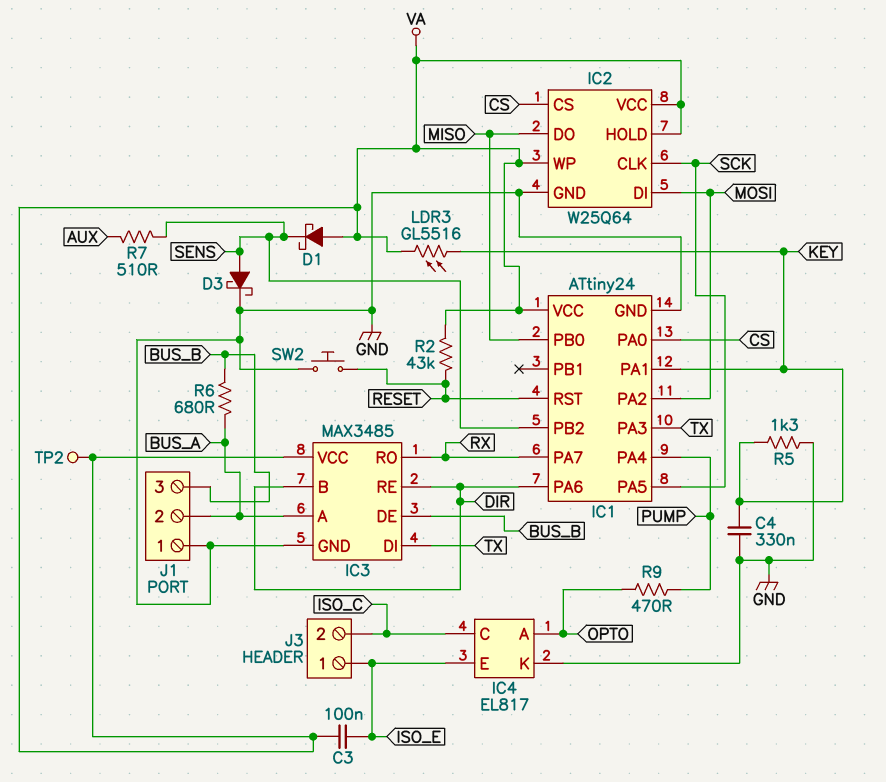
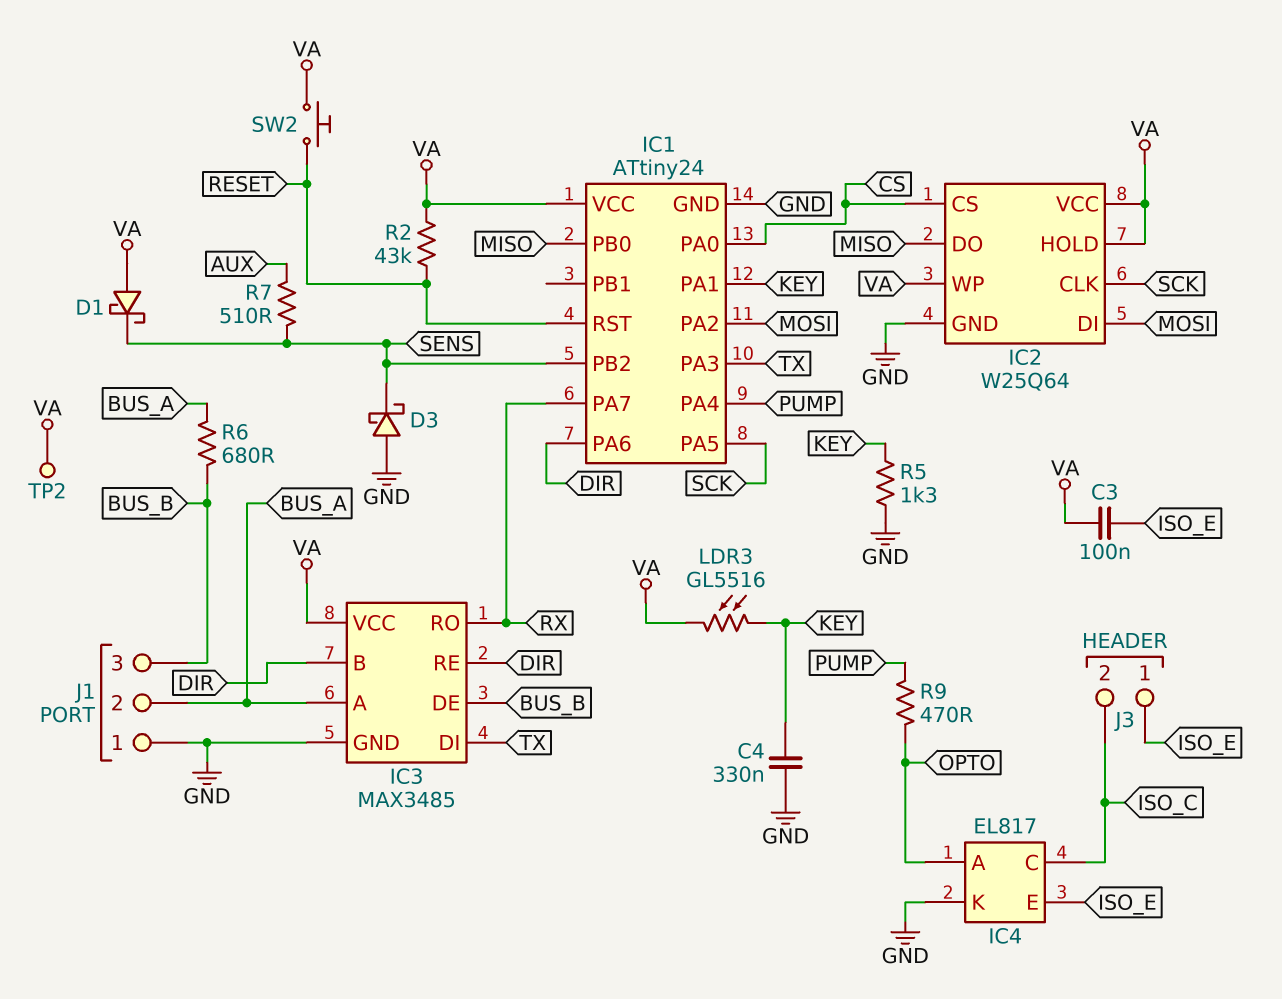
D3: schottky (A SENS, K GND) -> schottky (A GND, K SENS)
SW2: button (GND, RESET) -> button (RESET, VA)

